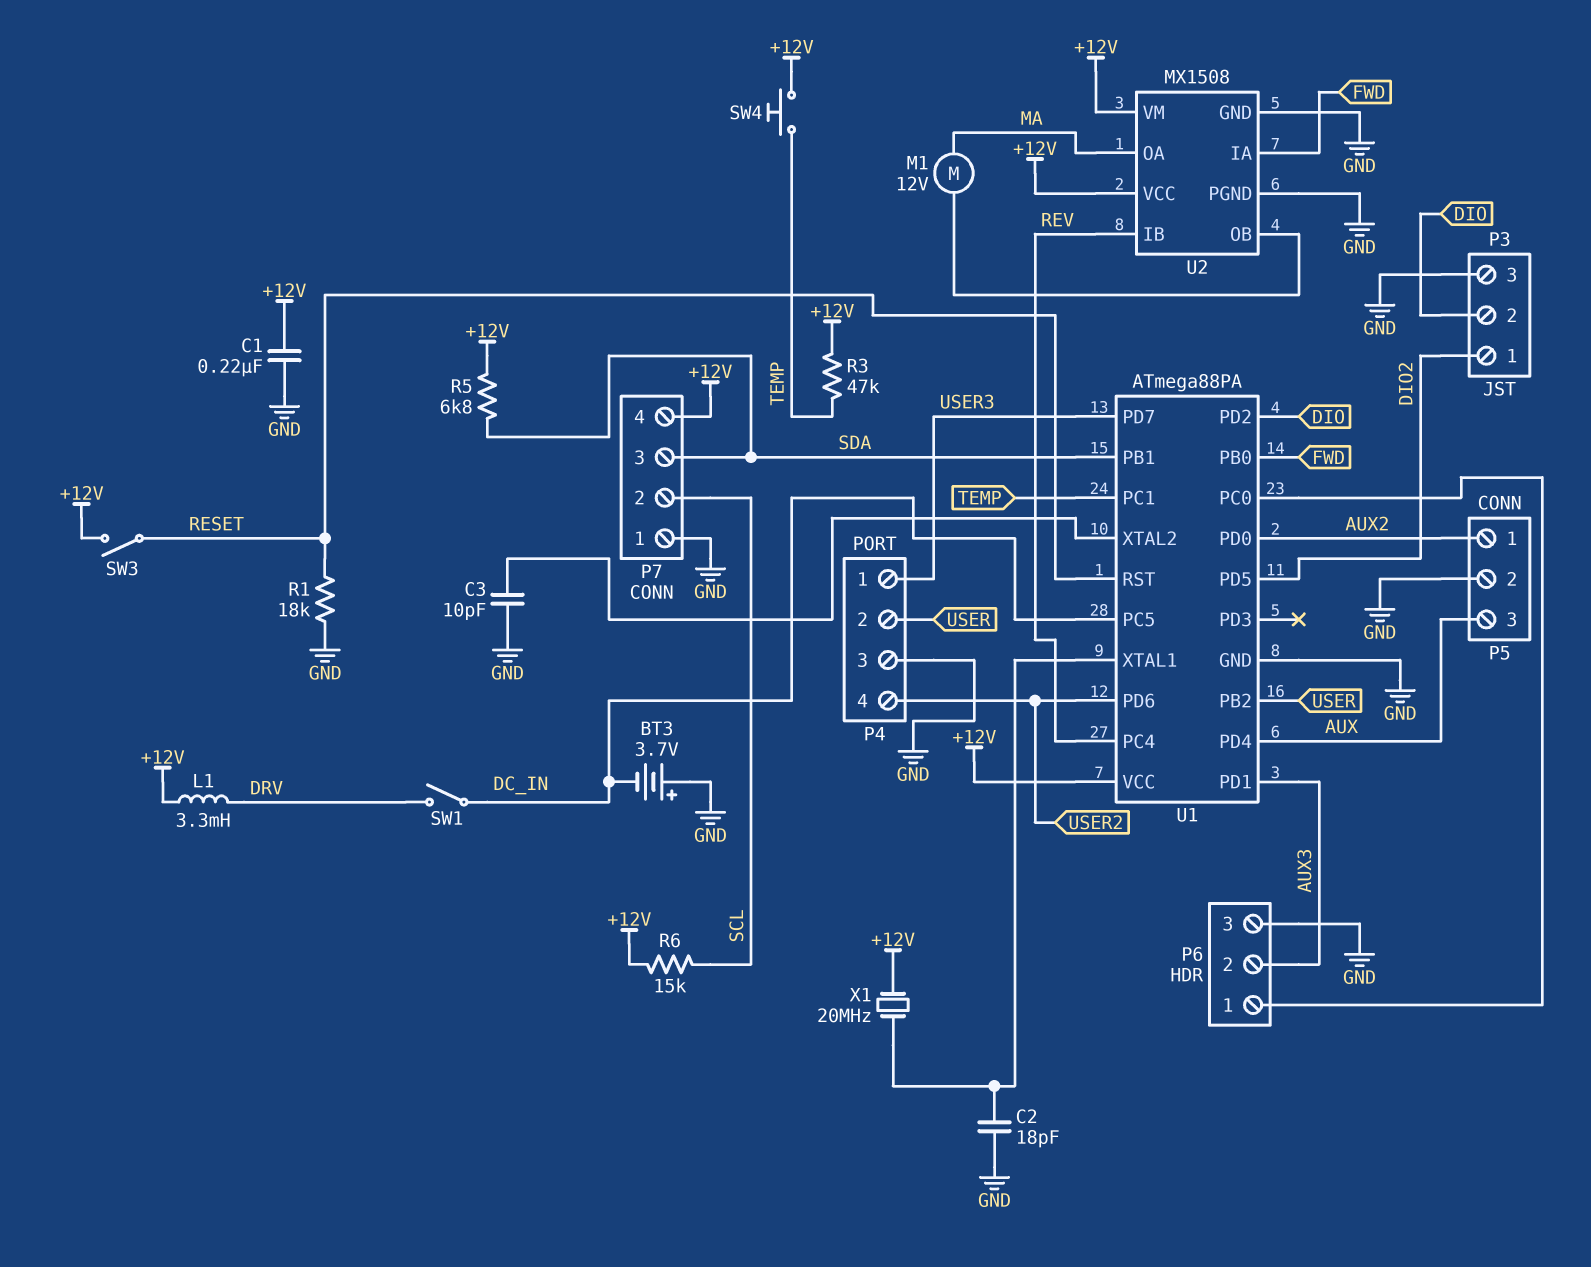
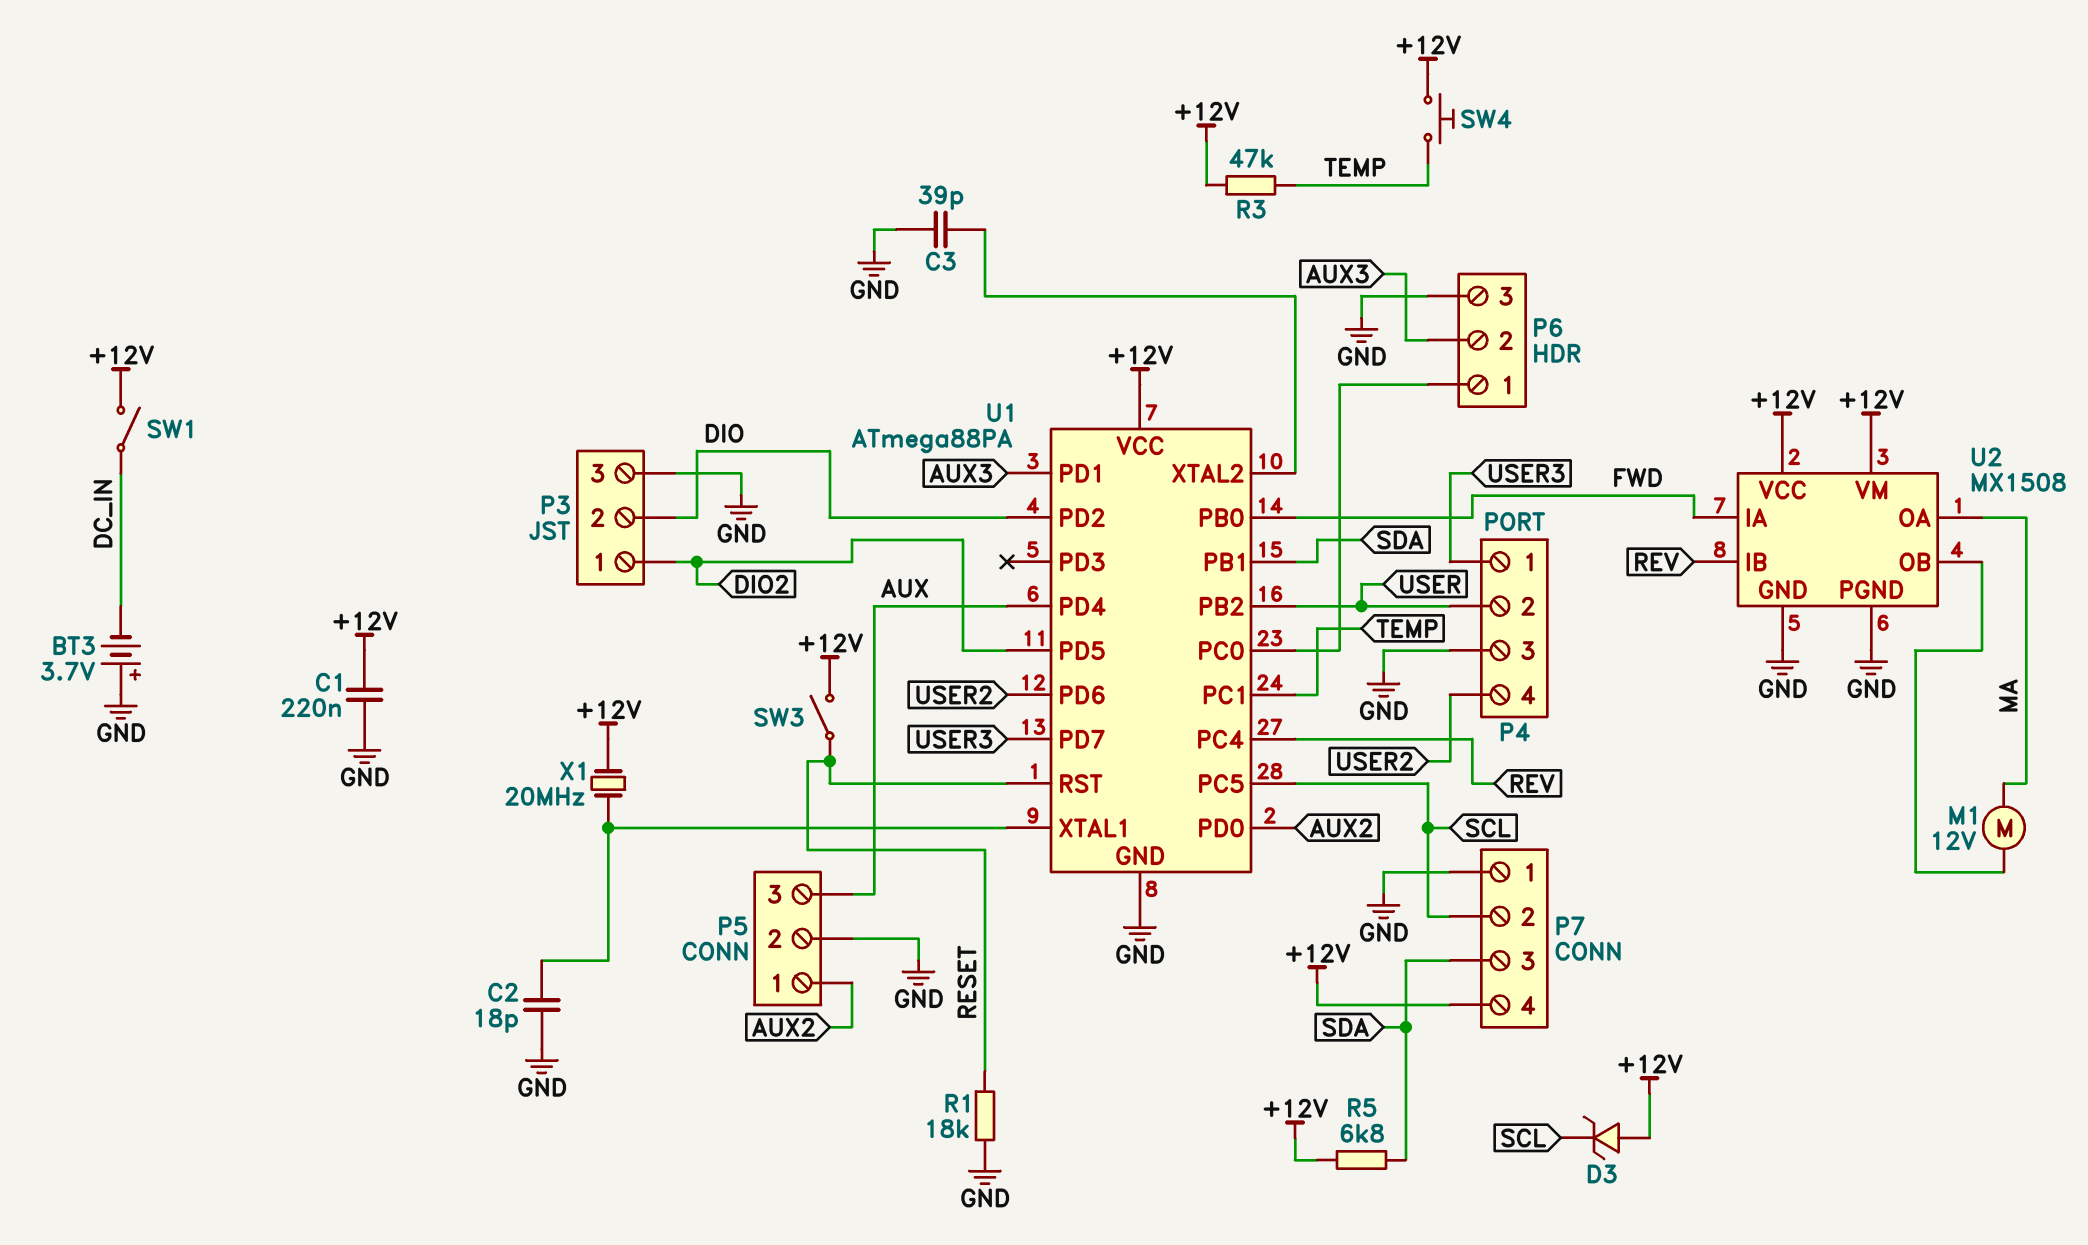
C3: 10pF (GND, U1/XTAL2) -> 39pF (GND, U1/XTAL2)
D3: none -> zener (A +12V, K SCL)
L1: 3.3mH (+12V, DRV) -> none
R6: 15k (+12V, SCL) -> none
SW1: switch (DC_IN, DRV) -> switch (+12V, DC_IN)
U1 pin PC5: DC_IN -> SCL

